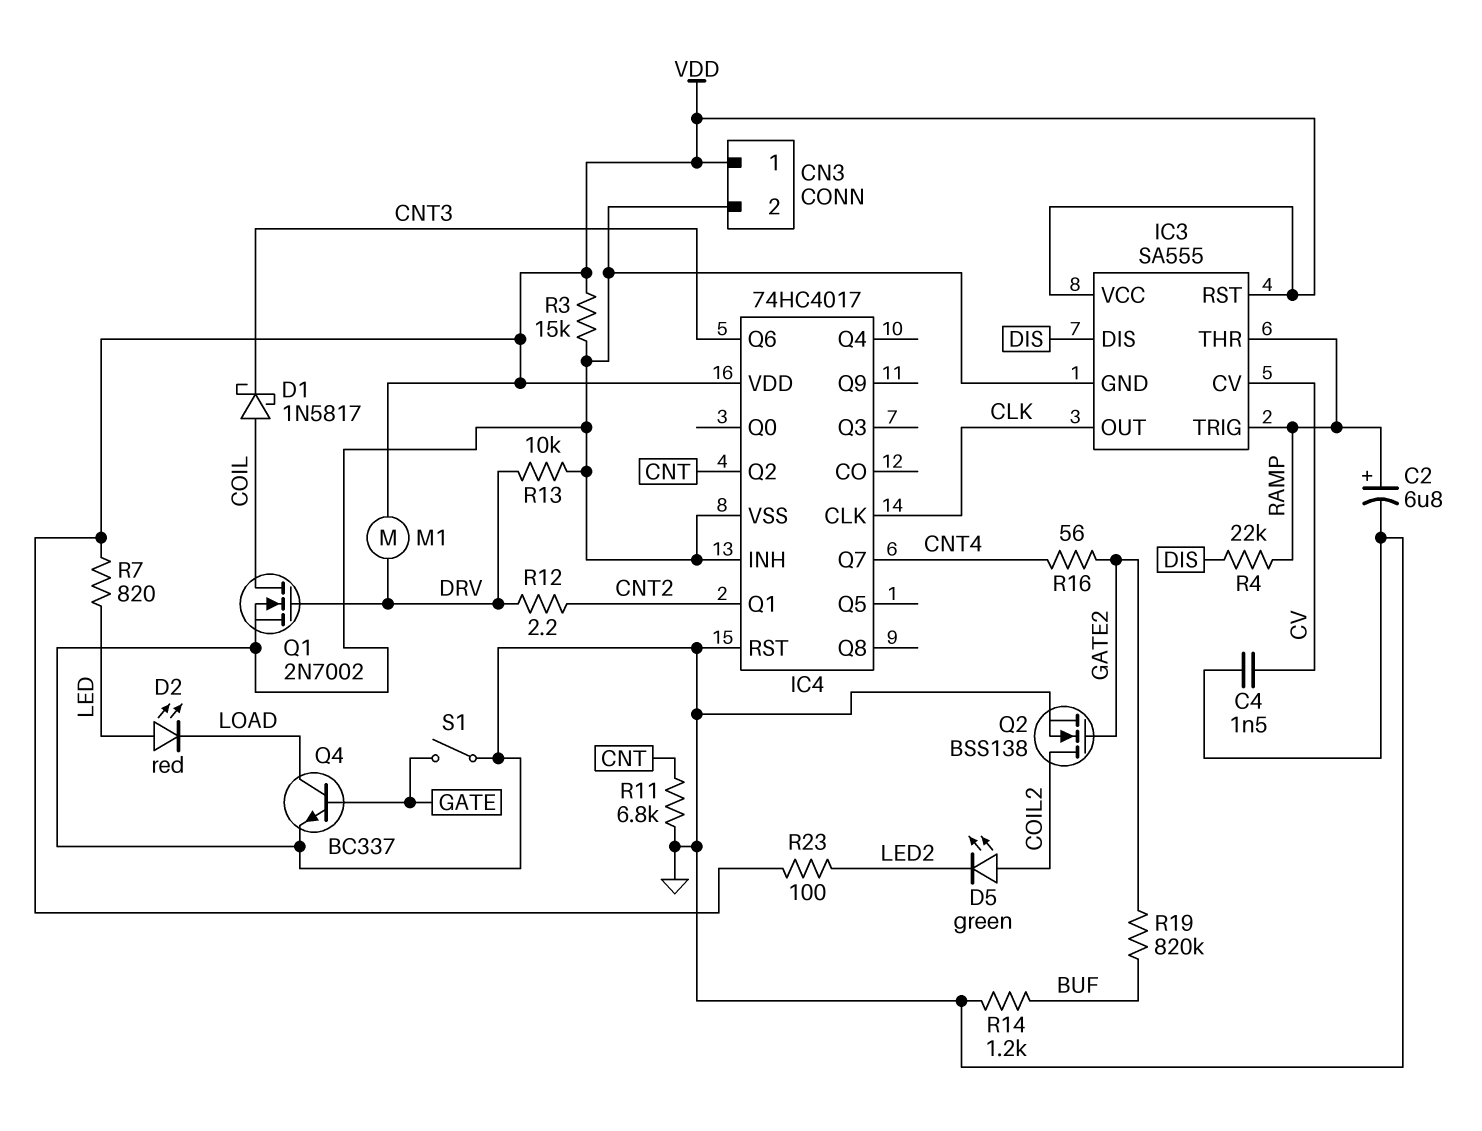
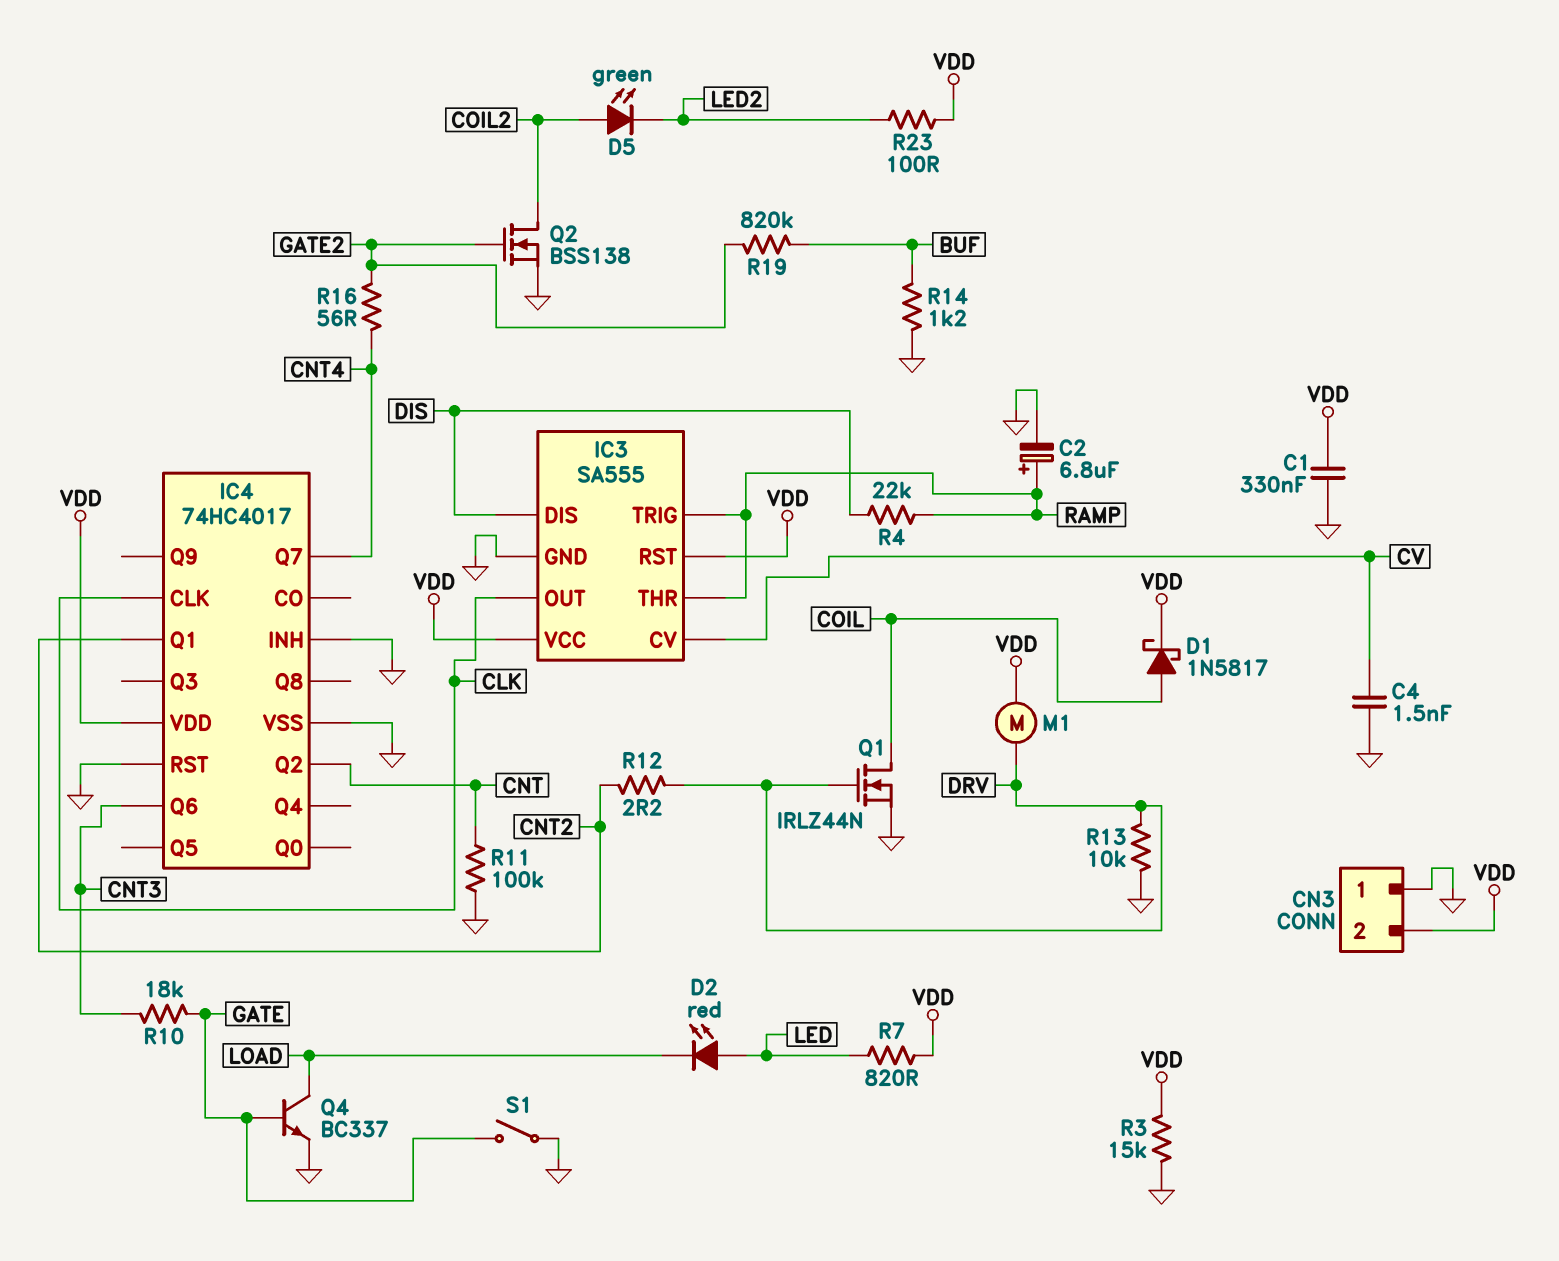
C1: none -> 330nF (GND, VDD)
CN3 pin 1: VDD -> GND
CN3 pin 2: GND -> VDD
D1: schottky 1N5817 (A COIL, K CNT3) -> schottky 1N5817 (A COIL, K VDD)
Q1: NMOS 2N7002 (G DRV, D COIL, S GND) -> NMOS IRLZ44N (G DRV, D COIL, S GND)
R10: none -> 18k (CNT3, GATE)
R11: 6.8k (CNT, GND) -> 100k (CNT, GND)

